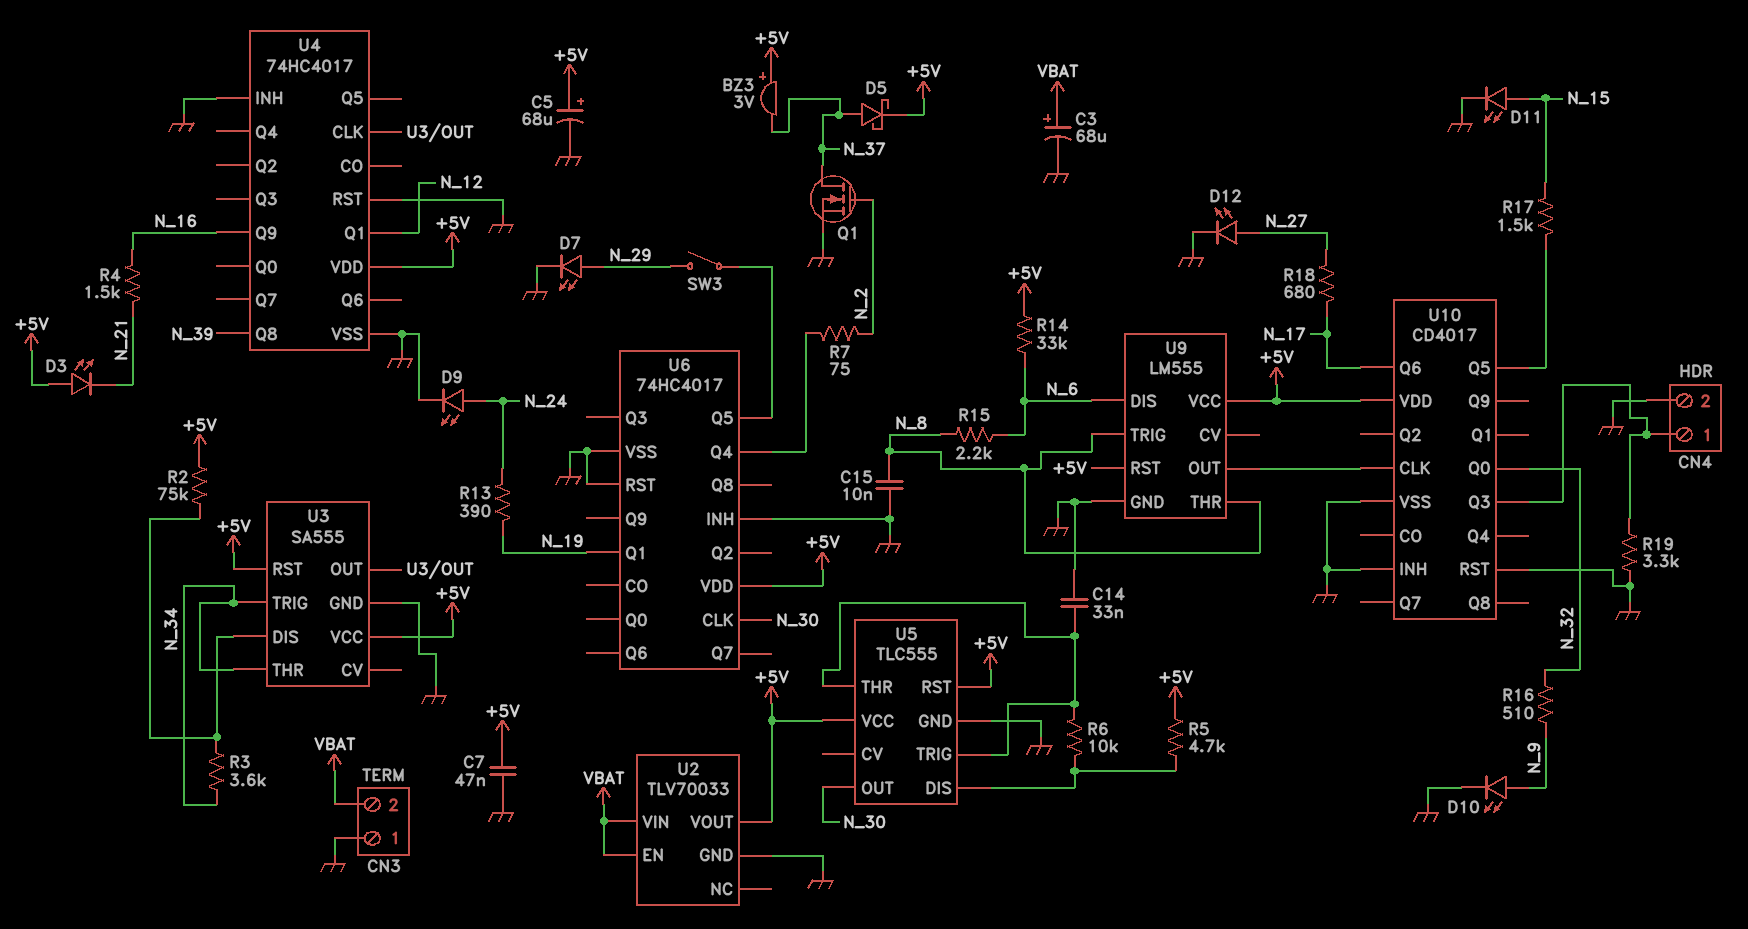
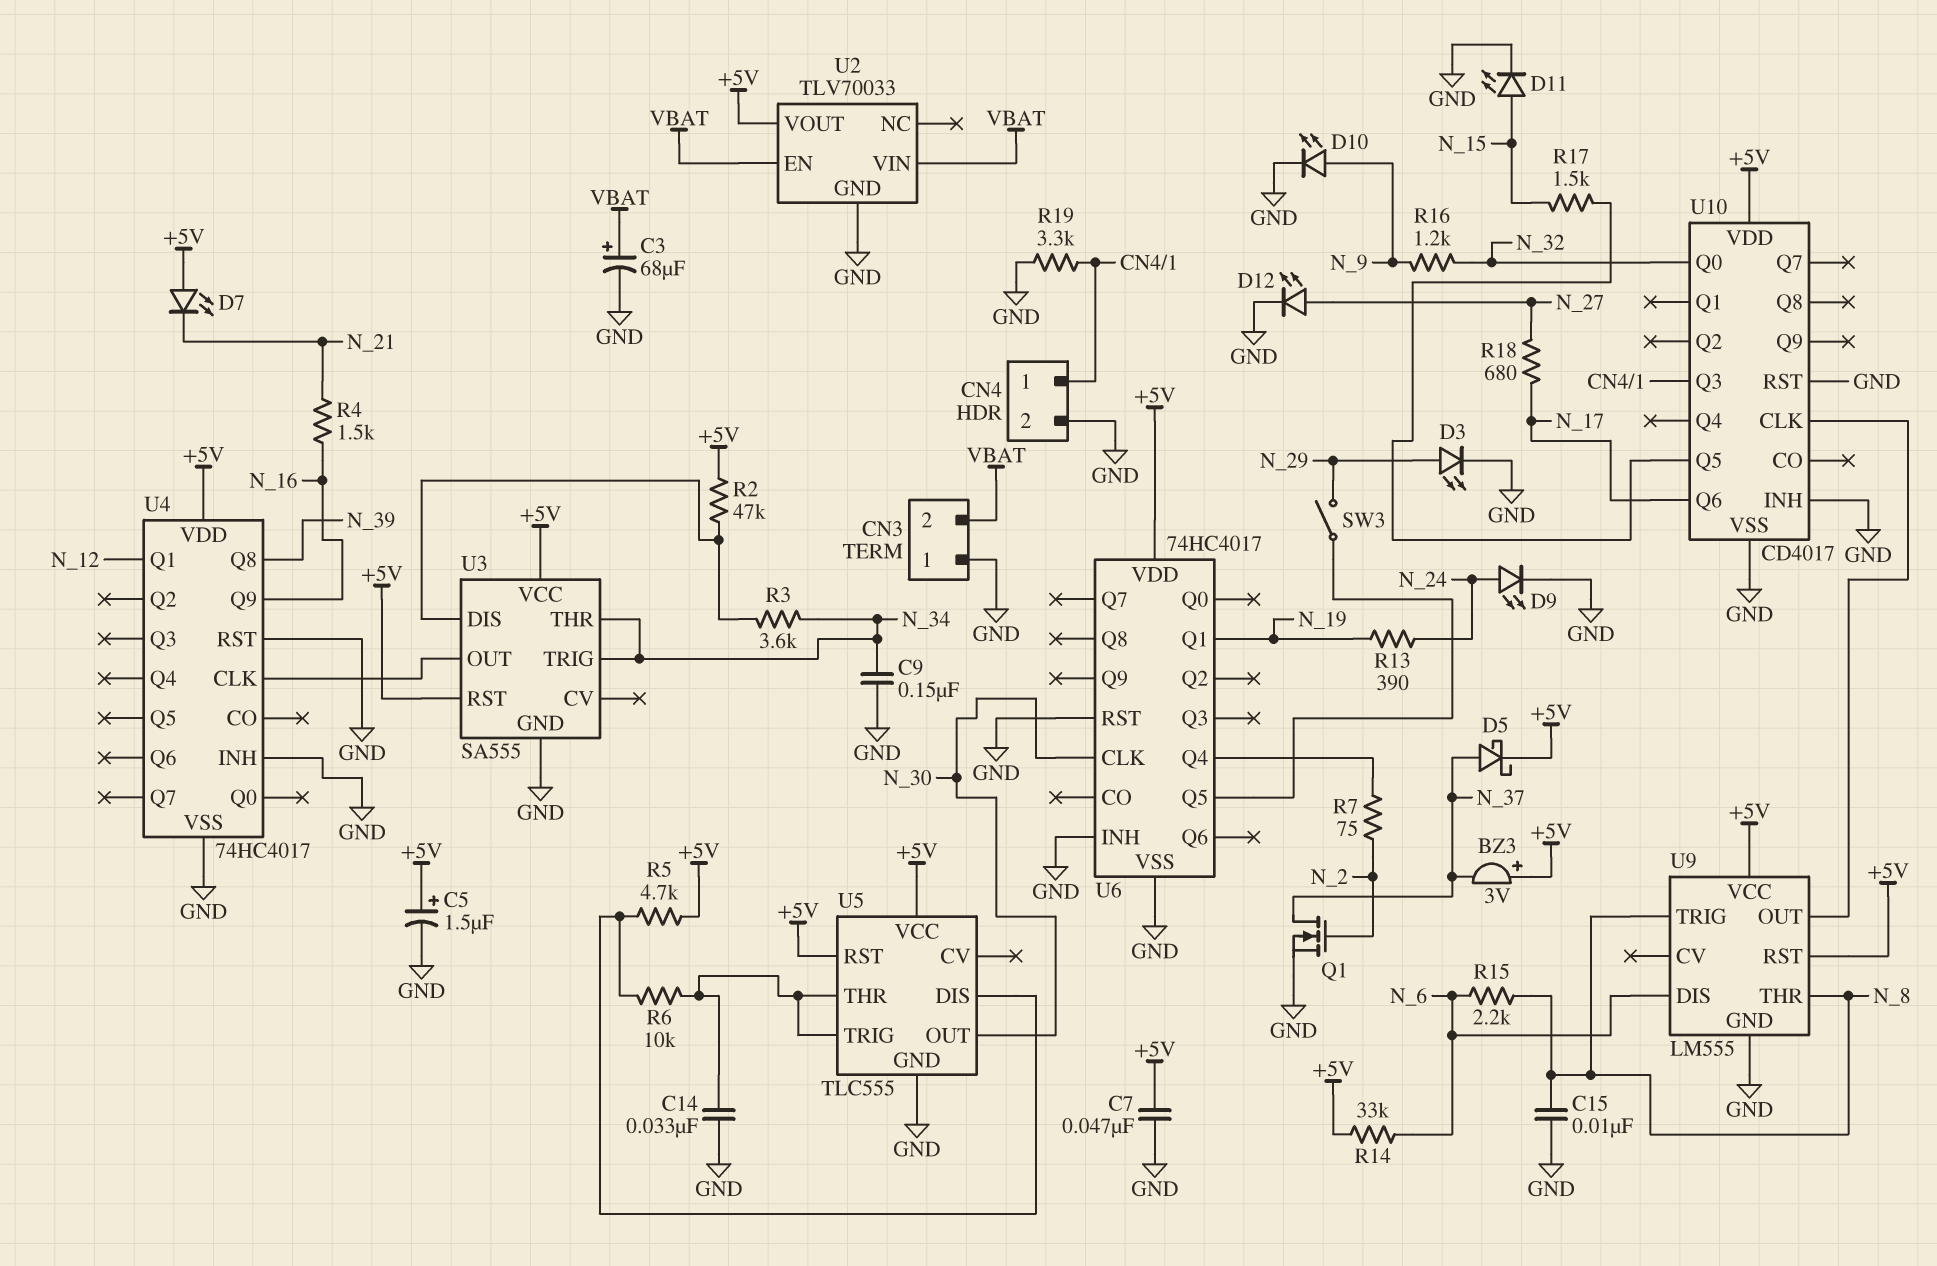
C5: 68uF (plus +5V, minus GND) -> 1.5uF (plus +5V, minus GND)
C9: none -> 150nF (GND, N_34)
D3: LED (A +5V, K N_21) -> LED (A N_29, K GND)
D7: LED (A N_29, K GND) -> LED (A +5V, K N_21)
R2: 75k (+5V, U3/DIS) -> 47k (+5V, U3/DIS)
R16: 510 (N_9, N_32) -> 1.2k (N_9, N_32)

